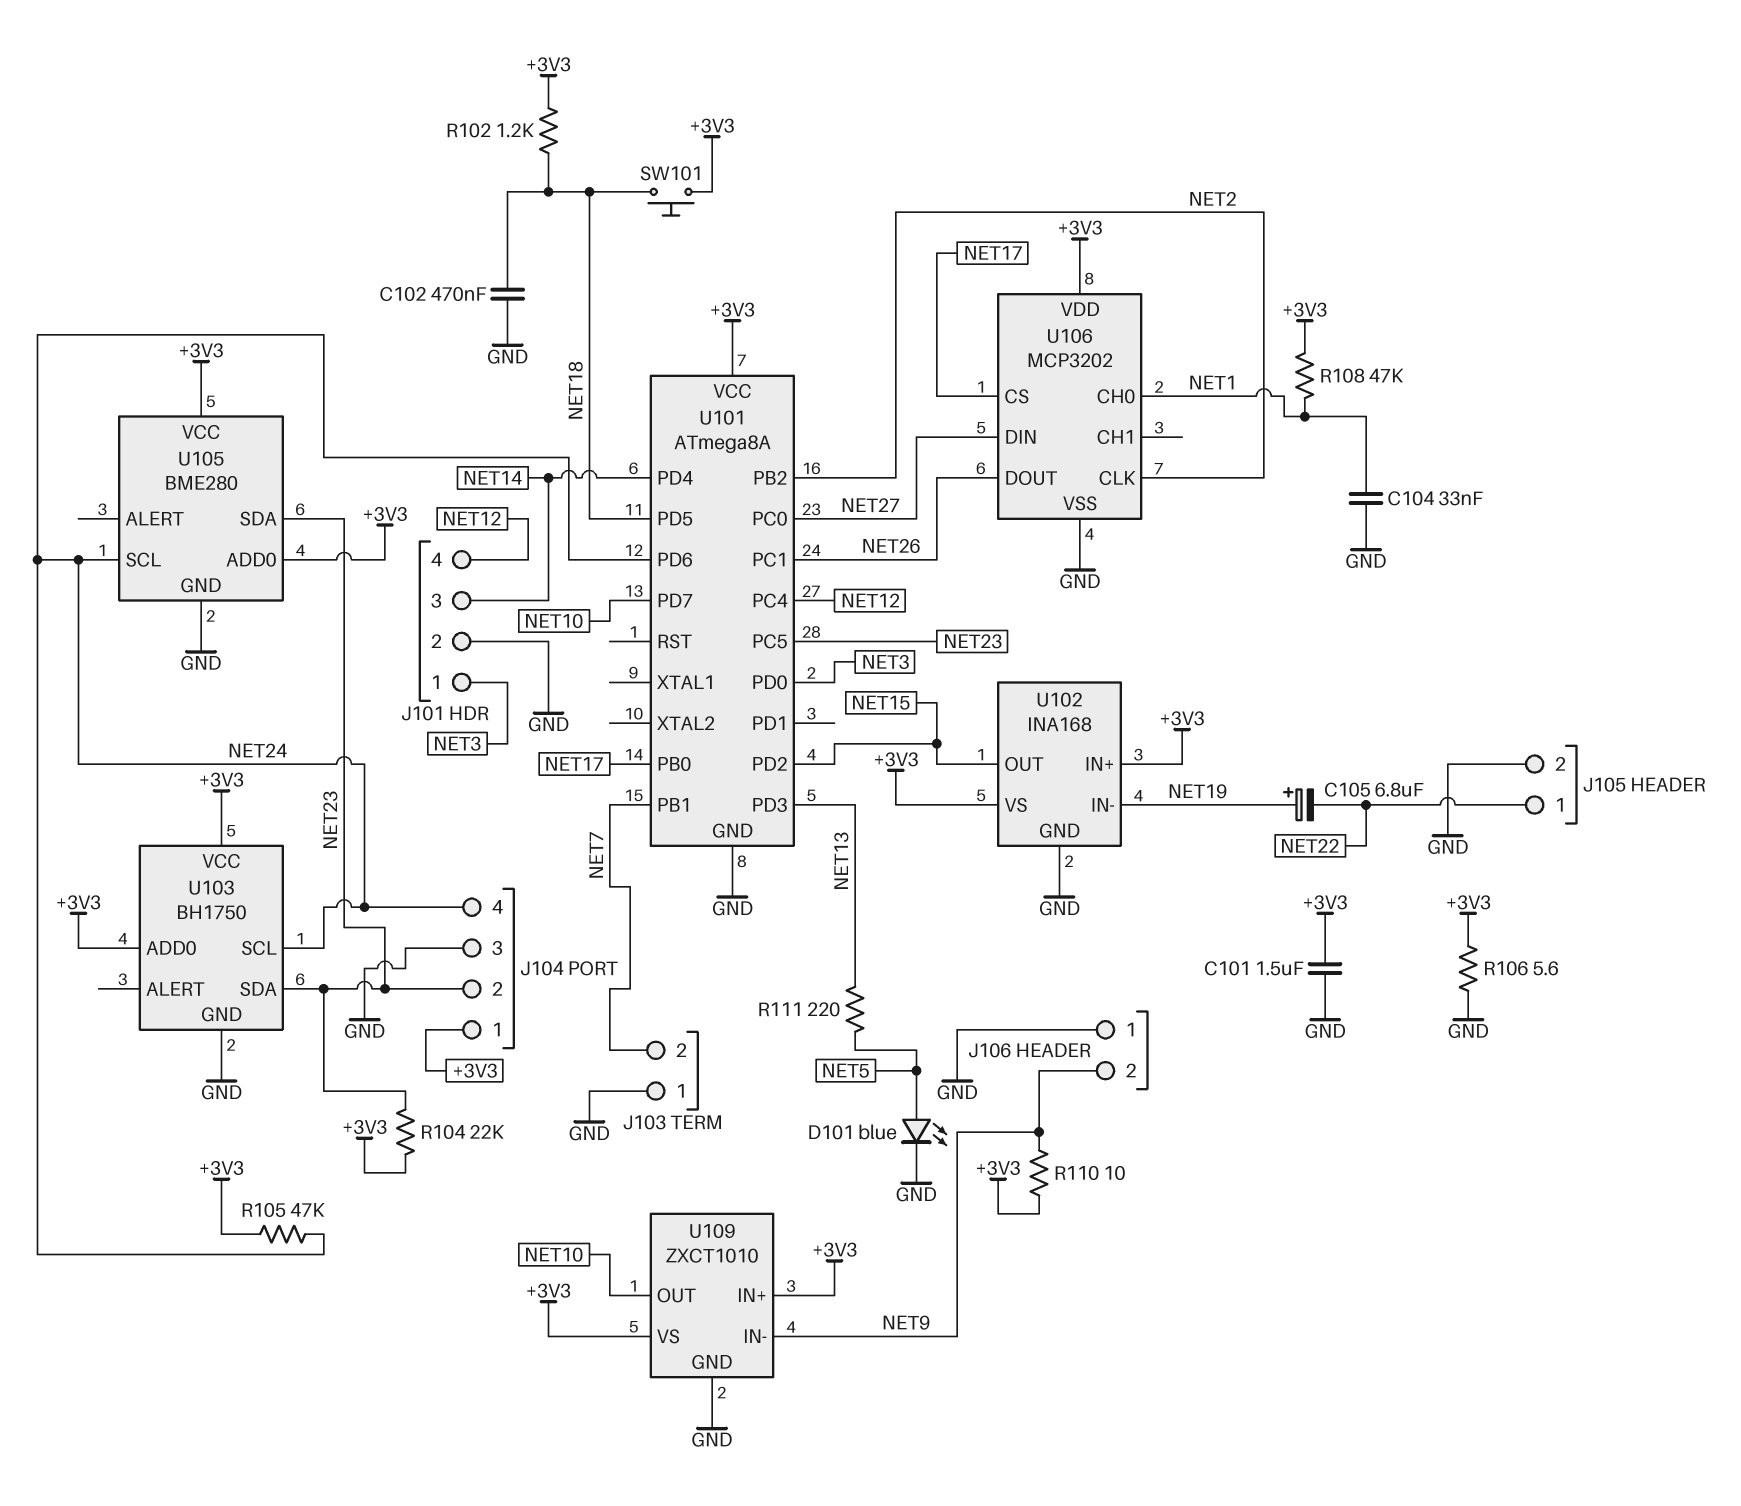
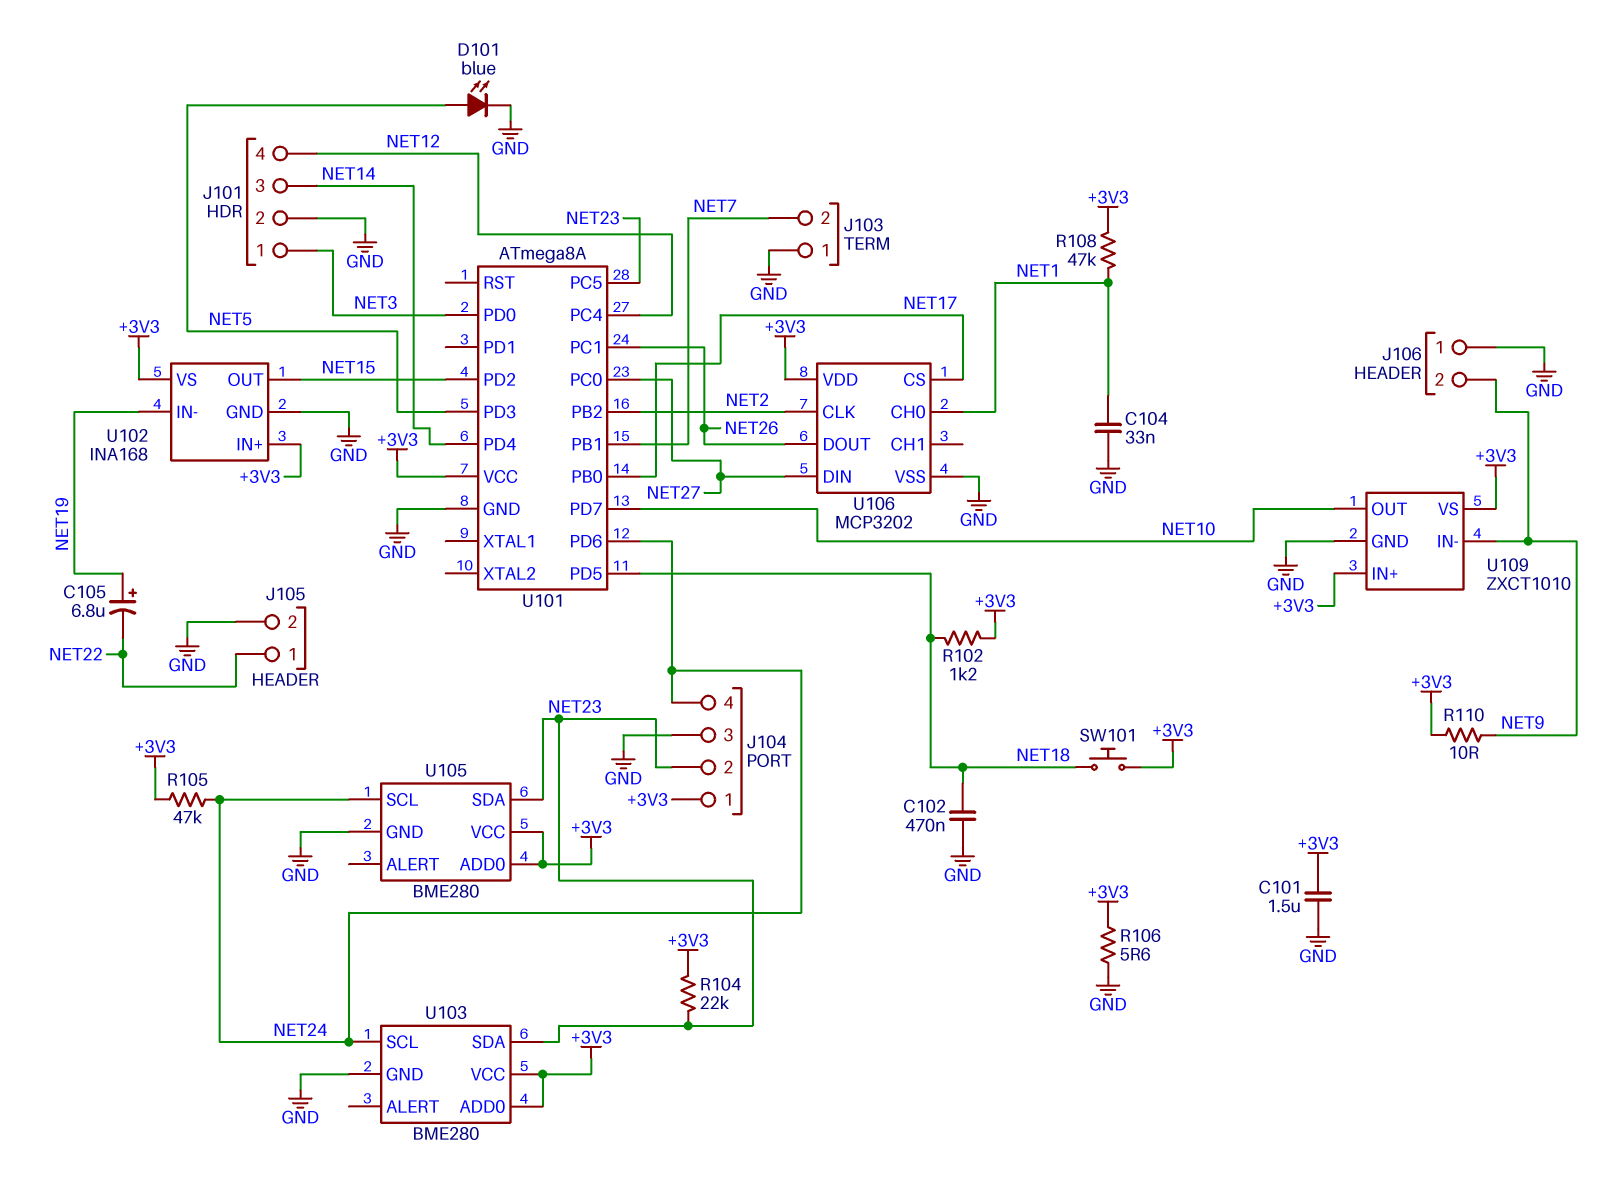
R111: 220 (NET5, NET13) -> none
U101 pin PD3: NET13 -> NET5
U103: BH1750 -> BME280

